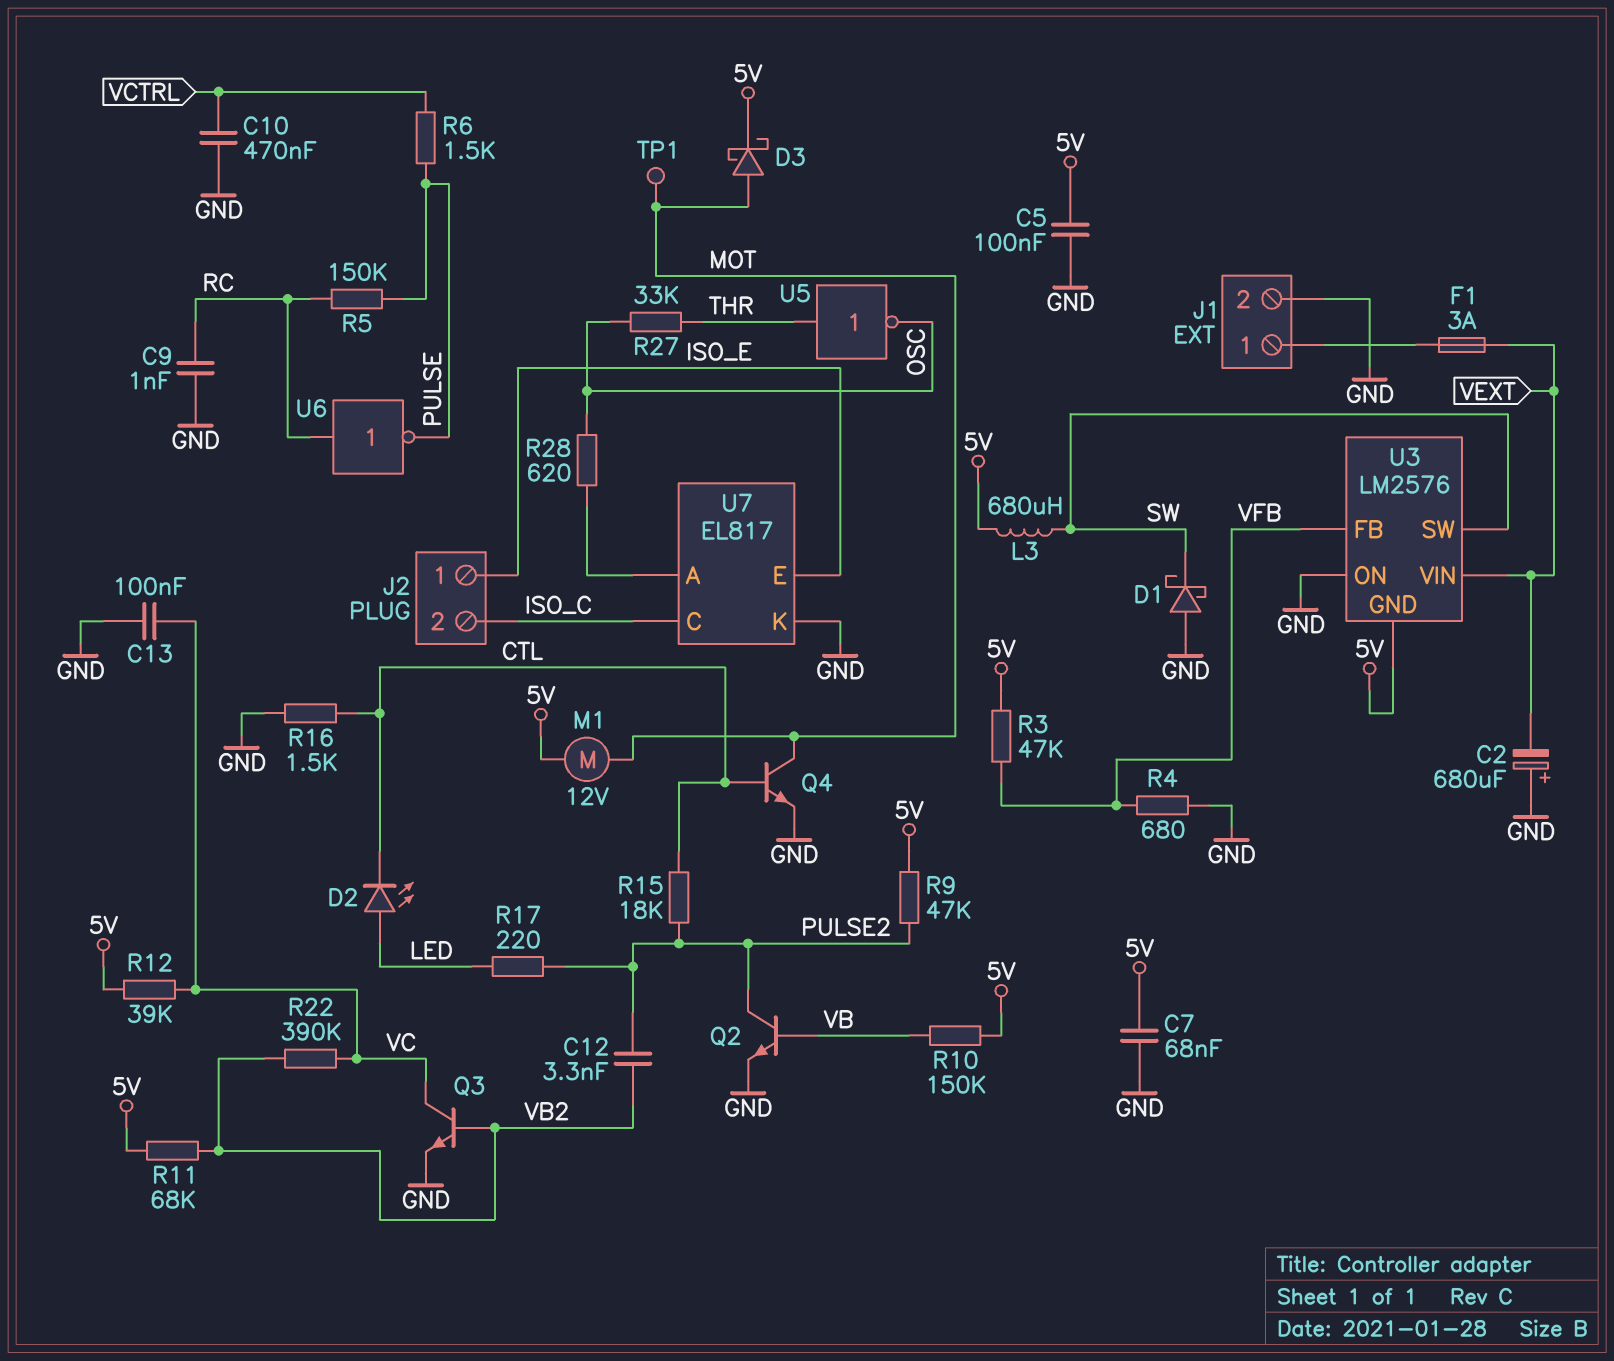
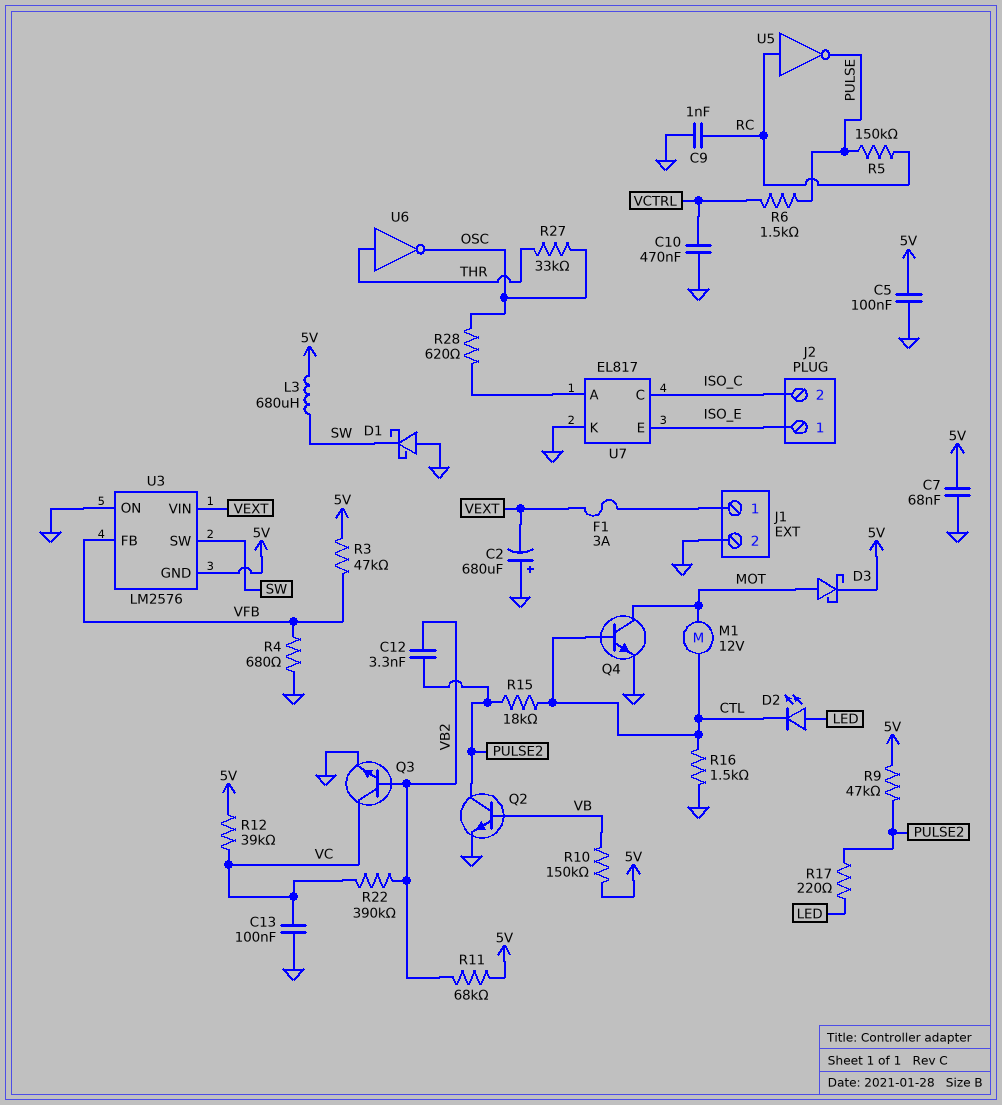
M1: motor 12V (5V, MOT) -> motor 12V (CTL, MOT)
TP1: test point (MOT) -> none
U5: NOT (in THR, out OSC) -> NOT (in RC, out PULSE)
U6: NOT (in RC, out PULSE) -> NOT (in THR, out OSC)

